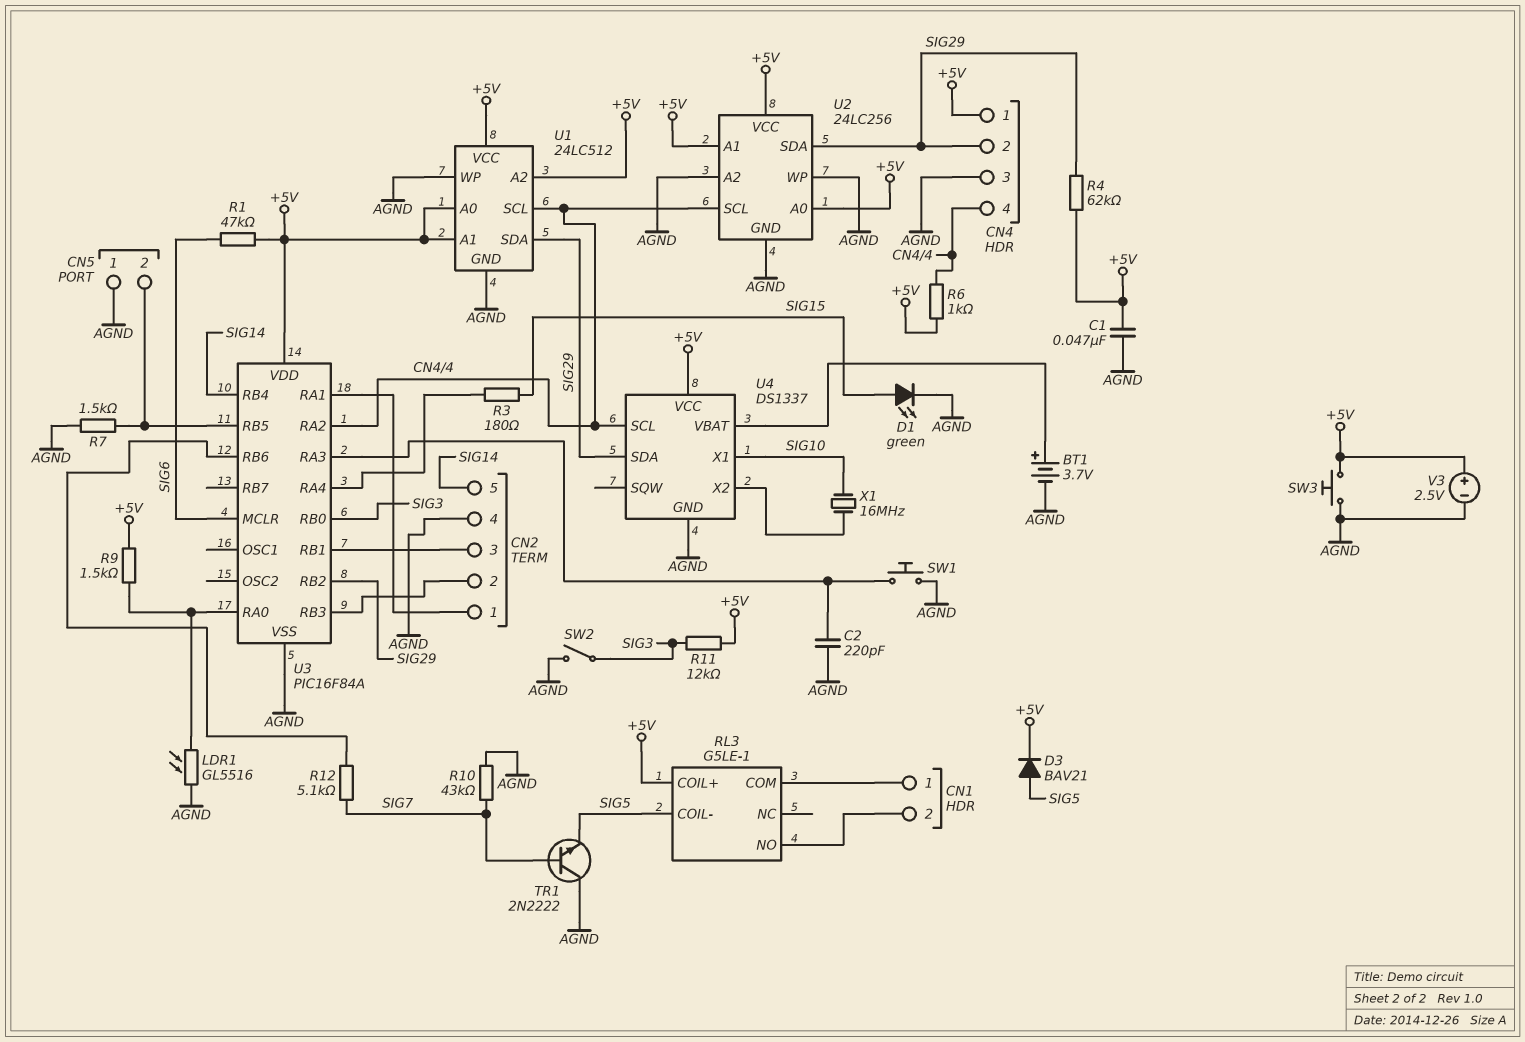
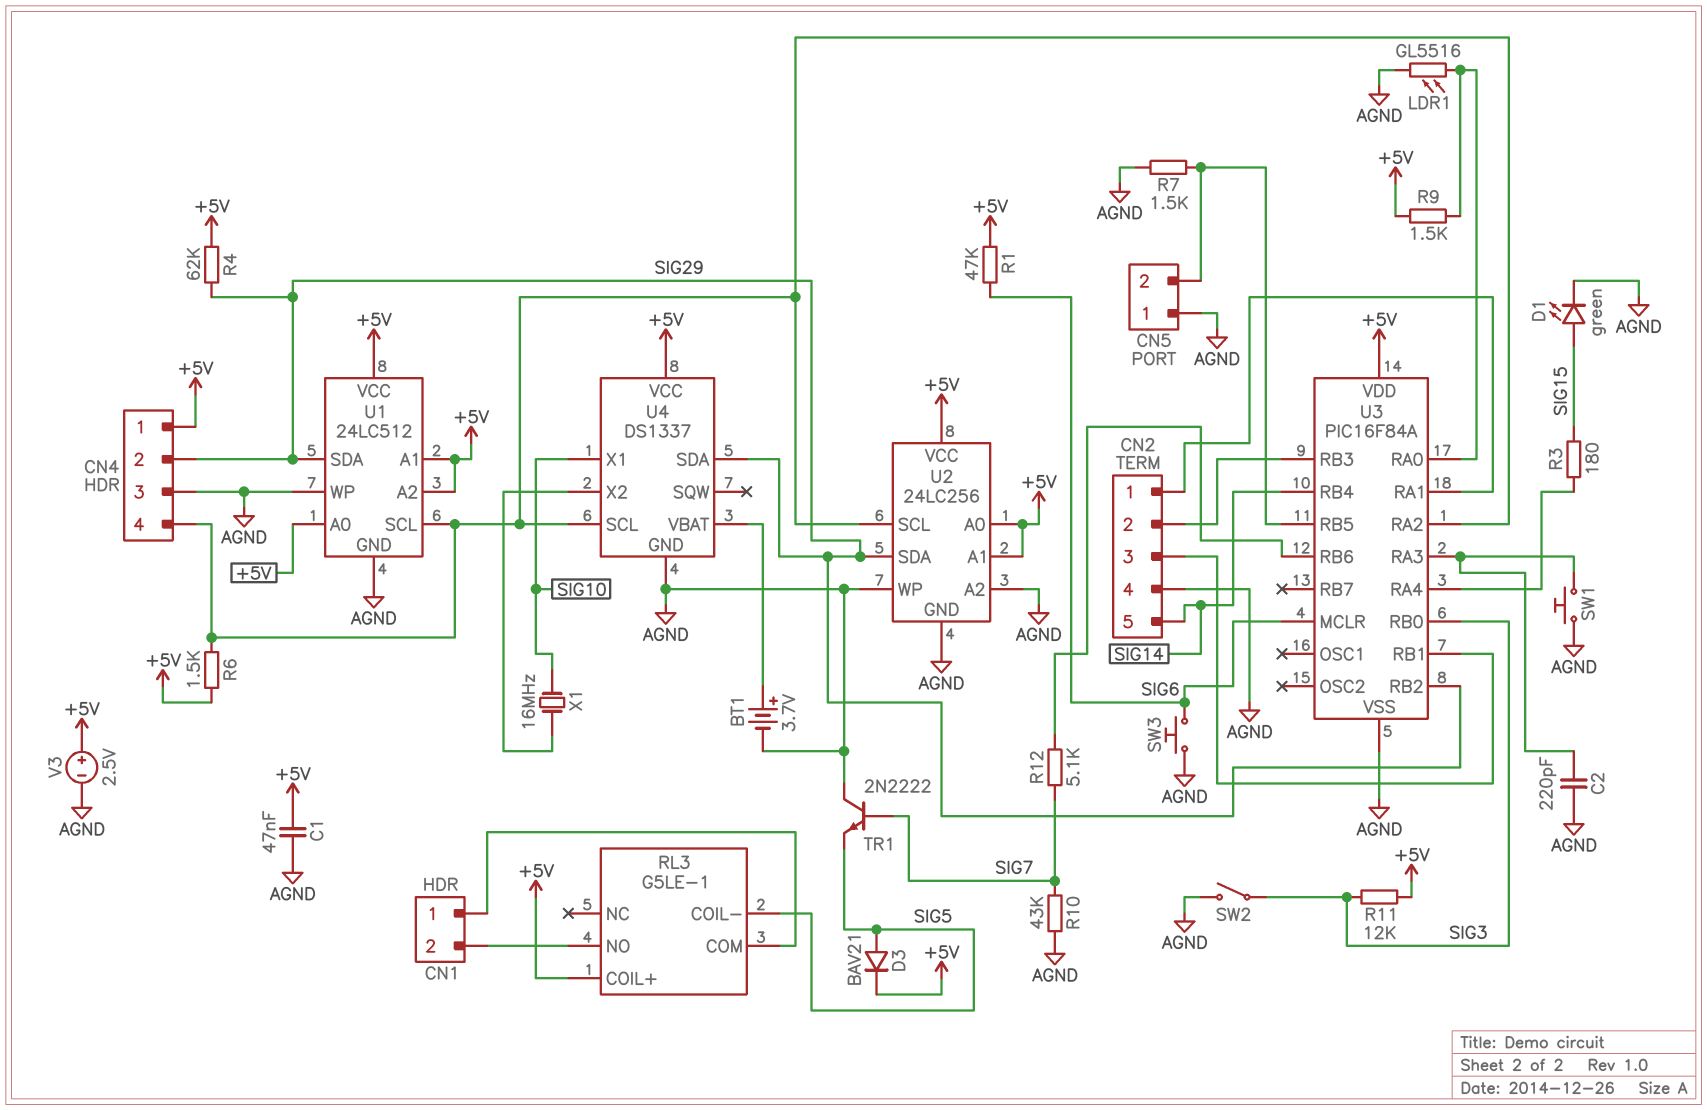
R6: 1k (+5V, CN4/4) -> 1.5k (+5V, CN4/4)
SW3: button (+5V, AGND) -> button (AGND, SIG6)

